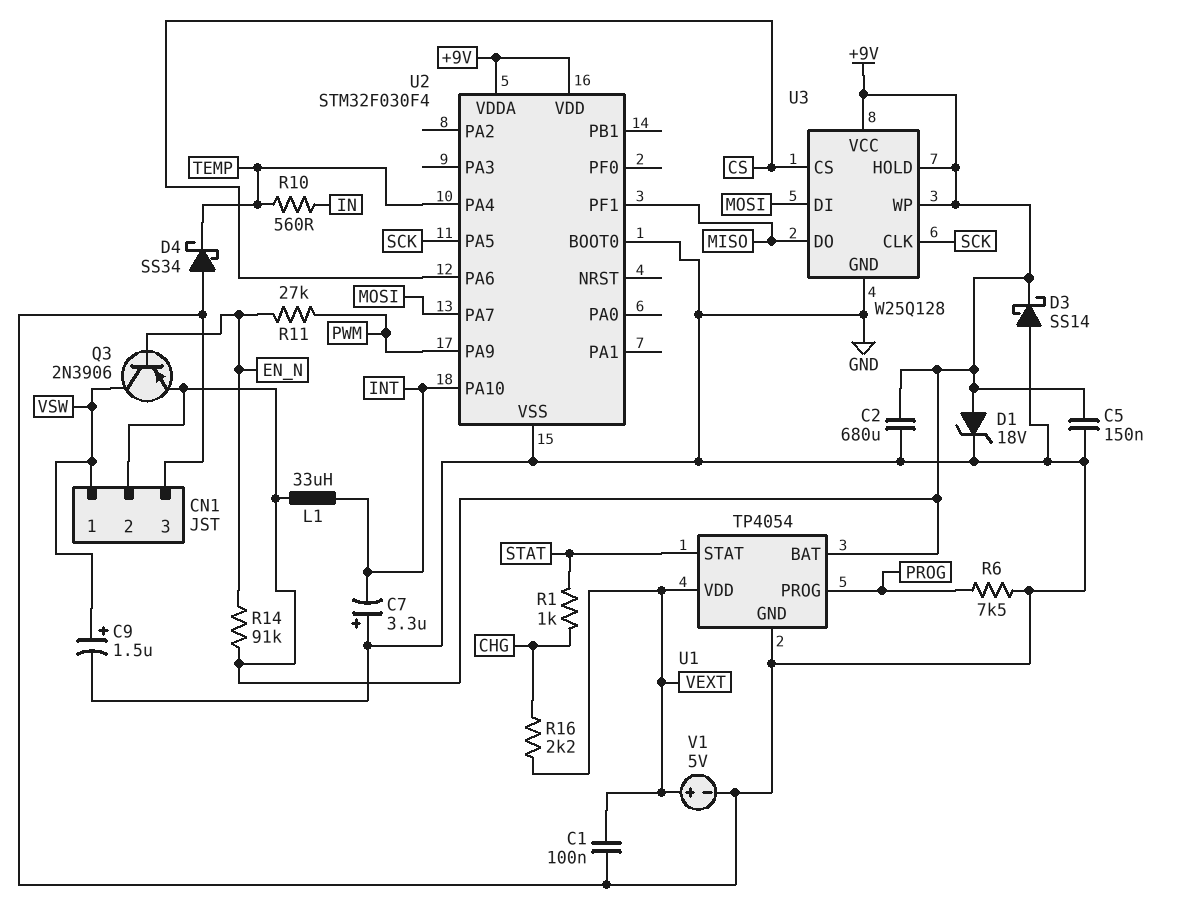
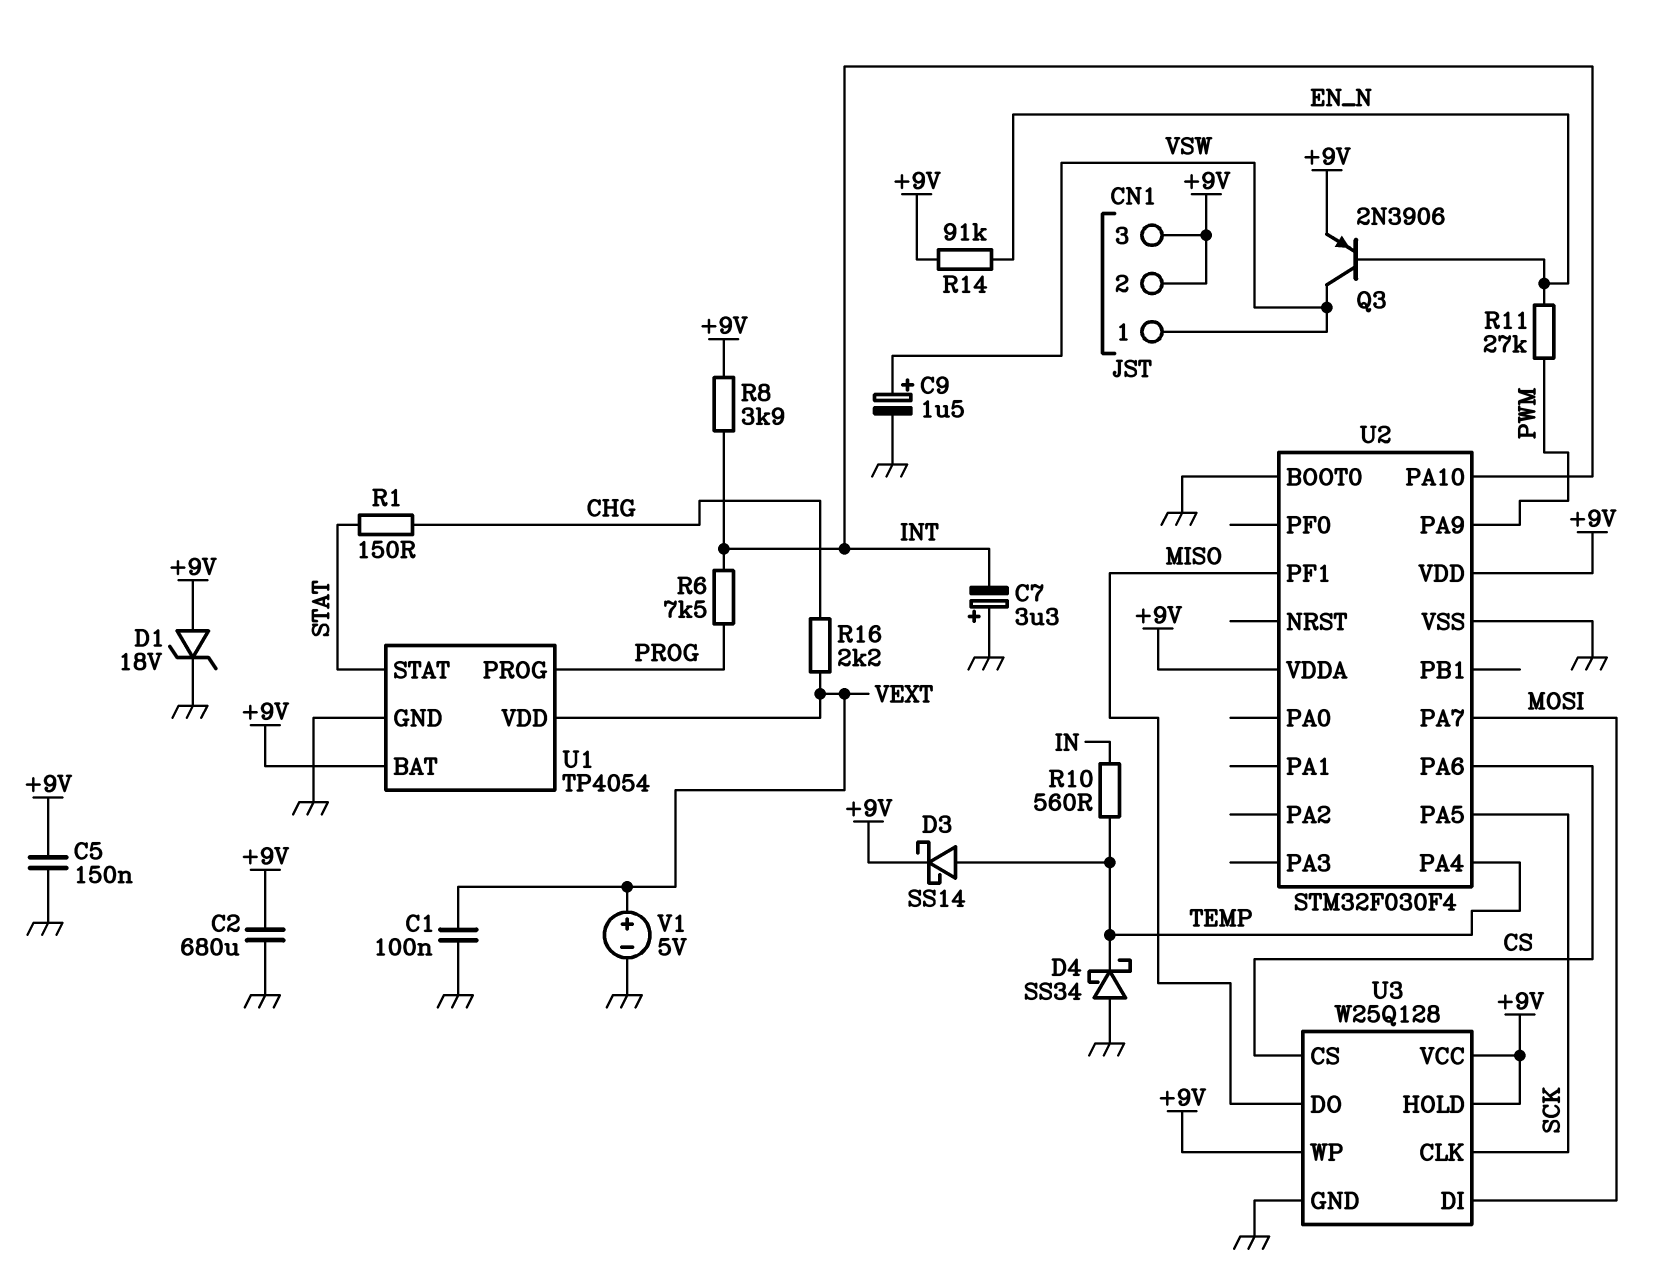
CN1 pin 3: GND -> +9V
D3: schottky SS14 (A GND, K +9V) -> schottky SS14 (A TEMP, K +9V)
L1: 33uH (+9V, INT) -> none
R1: 1k (CHG, STAT) -> 150 (CHG, STAT)
R6: 7.5k (GND, PROG) -> 7.5k (INT, PROG)
R8: none -> 3.9k (+9V, INT)

